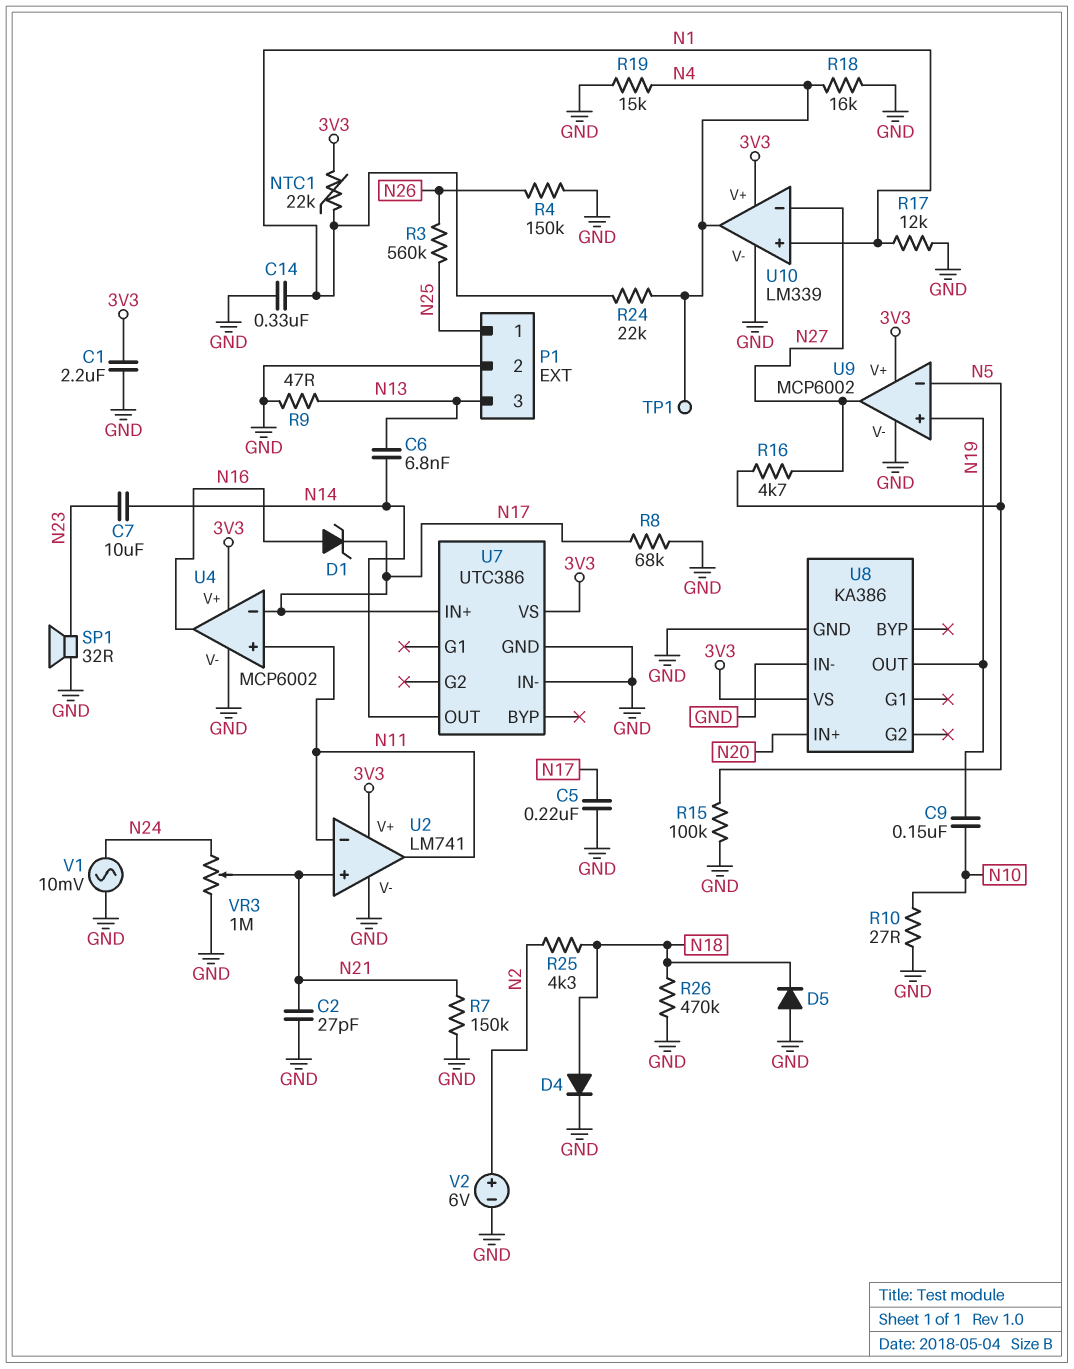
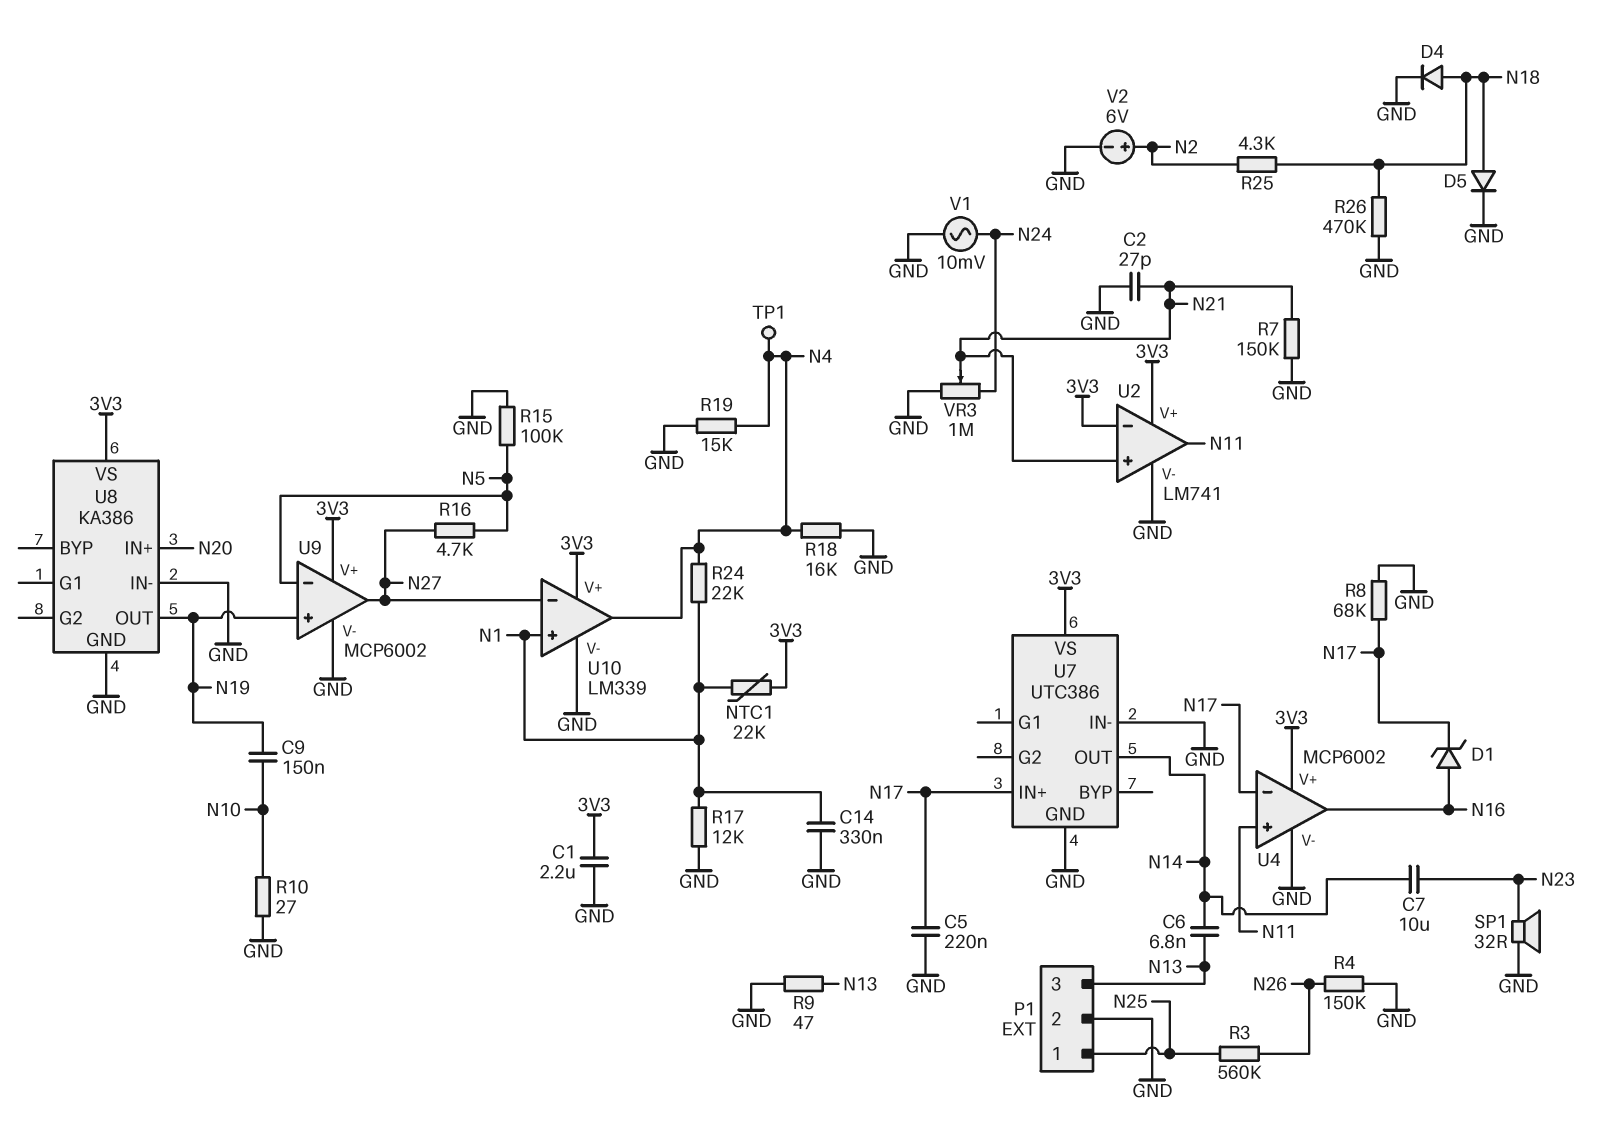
D5: diode (A GND, K N18) -> diode (A N18, K GND)
U2 pin in-: N11 -> 3V3

